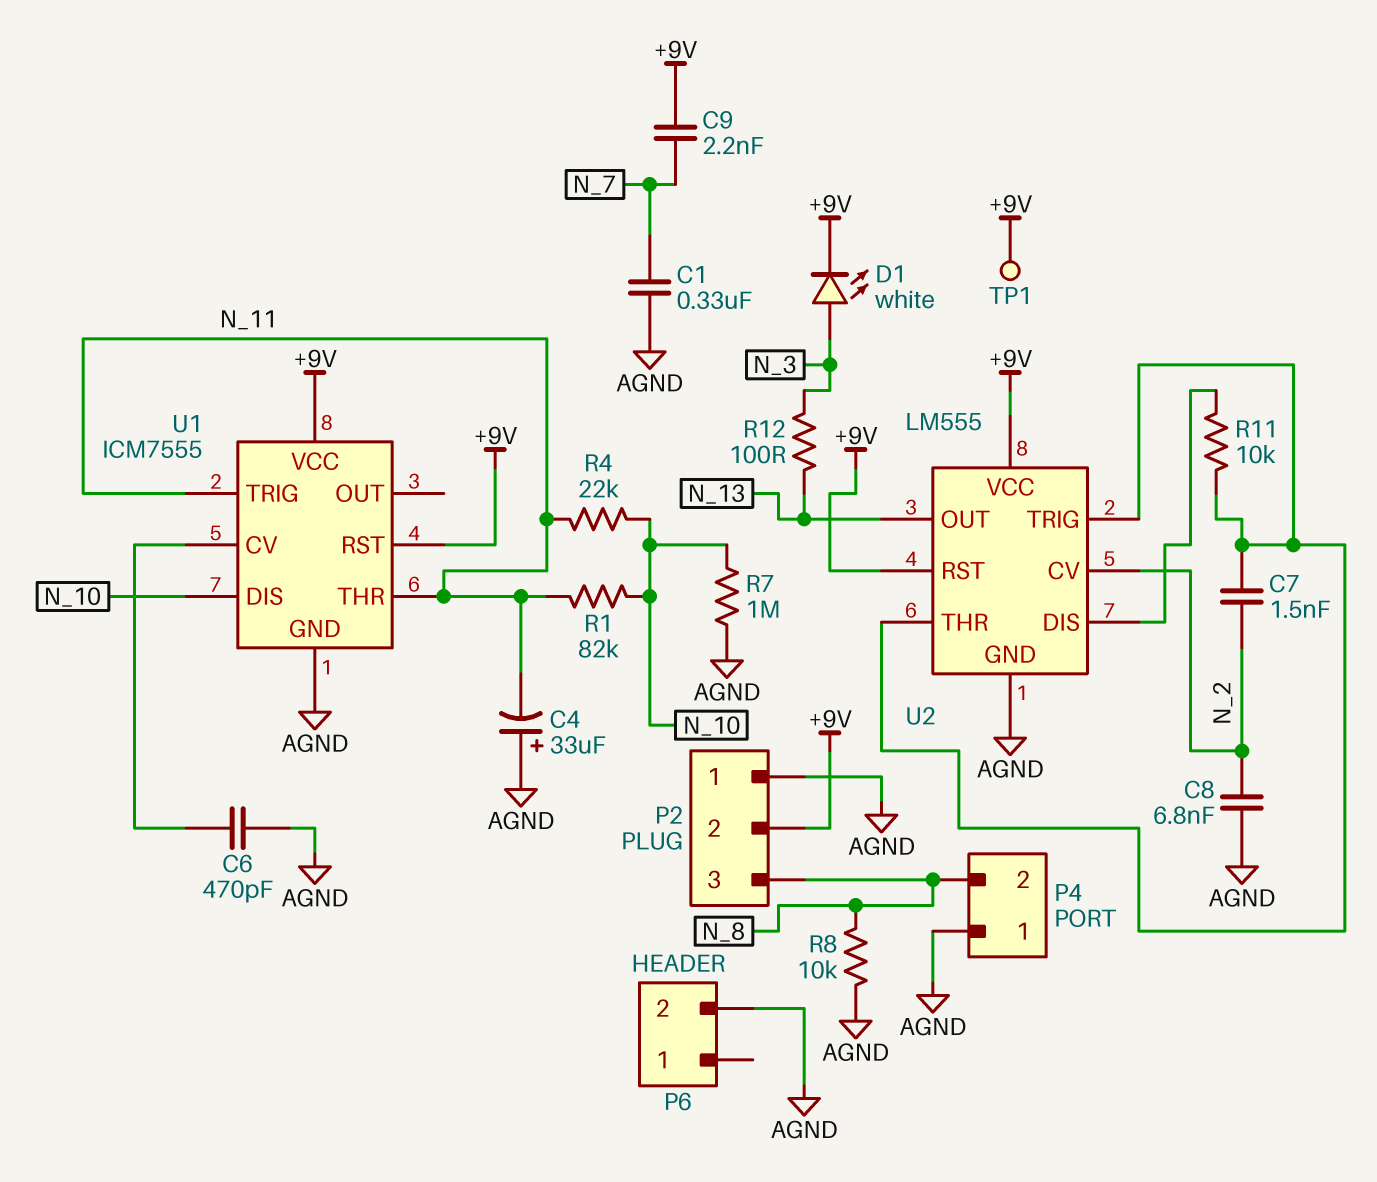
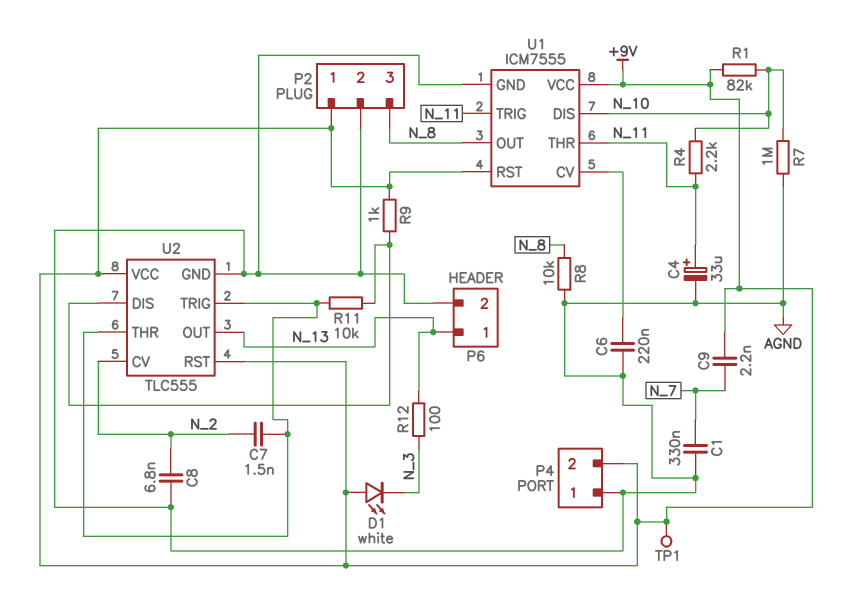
C4: 33uF (plus AGND, minus N_11) -> 33uF (plus N_11, minus AGND)
C6: 470pF (AGND, U1/CV) -> 220nF (AGND, U1/CV)
D1: LED white (A N_3, K +9V) -> LED white (A +9V, K N_3)
P2 pin 1: AGND -> +9V
P2 pin 2: +9V -> AGND
P4 pin 2: N_8 -> +9V
P6 pin 1: none -> N_13
R1: 82k (N_10, N_11) -> 82k (+9V, N_10)
R4: 22k (N_10, N_11) -> 2.2k (N_10, N_11)
R9: none -> 1k (+9V, U2/DIS)
U1 pin OUT: none -> N_8
U2: LM555 -> TLC555

